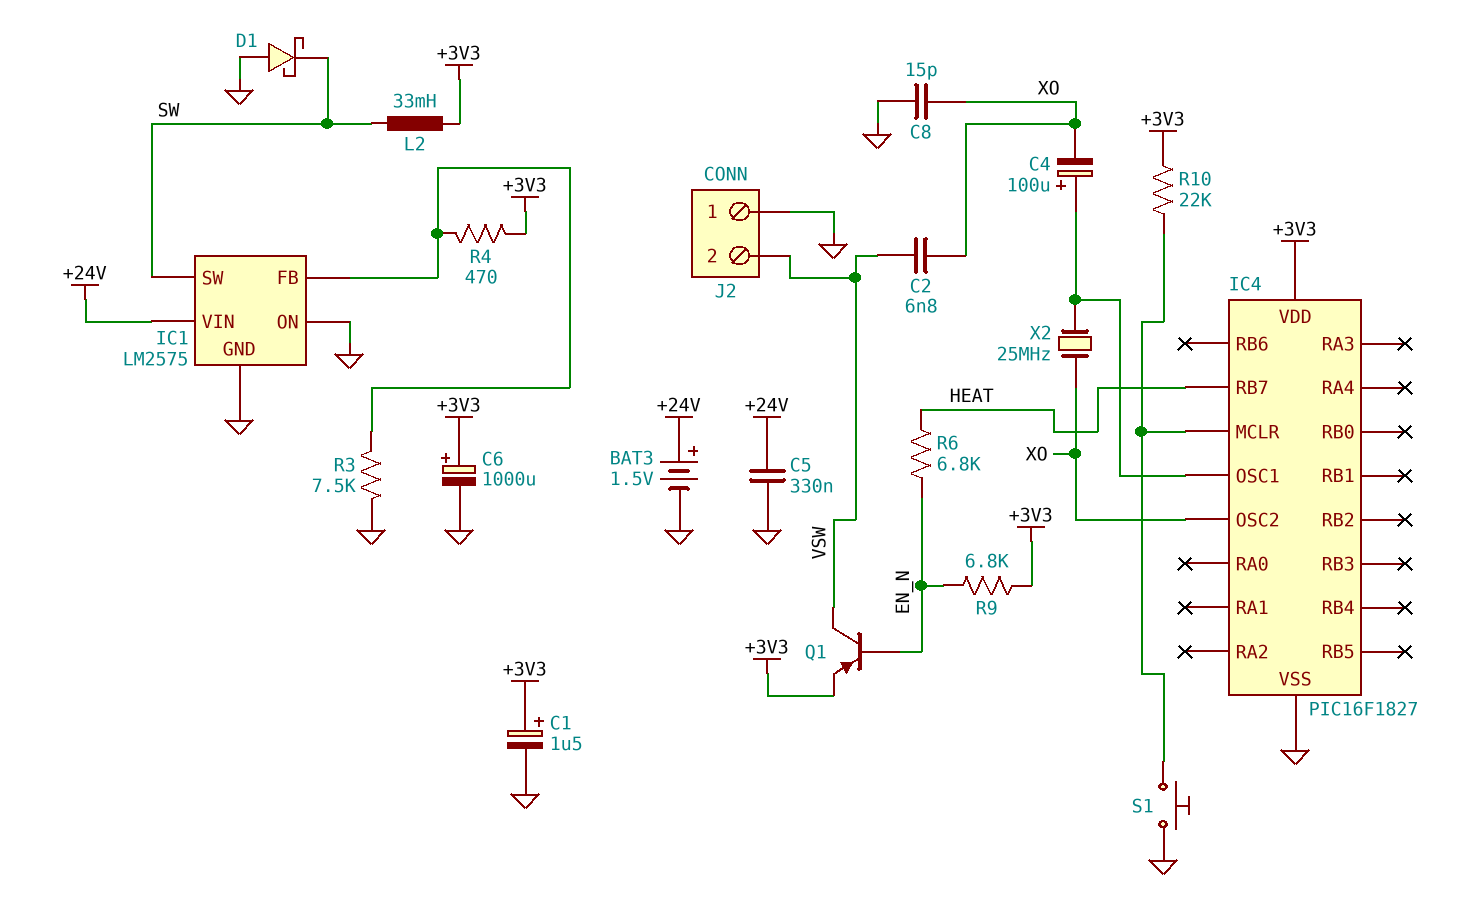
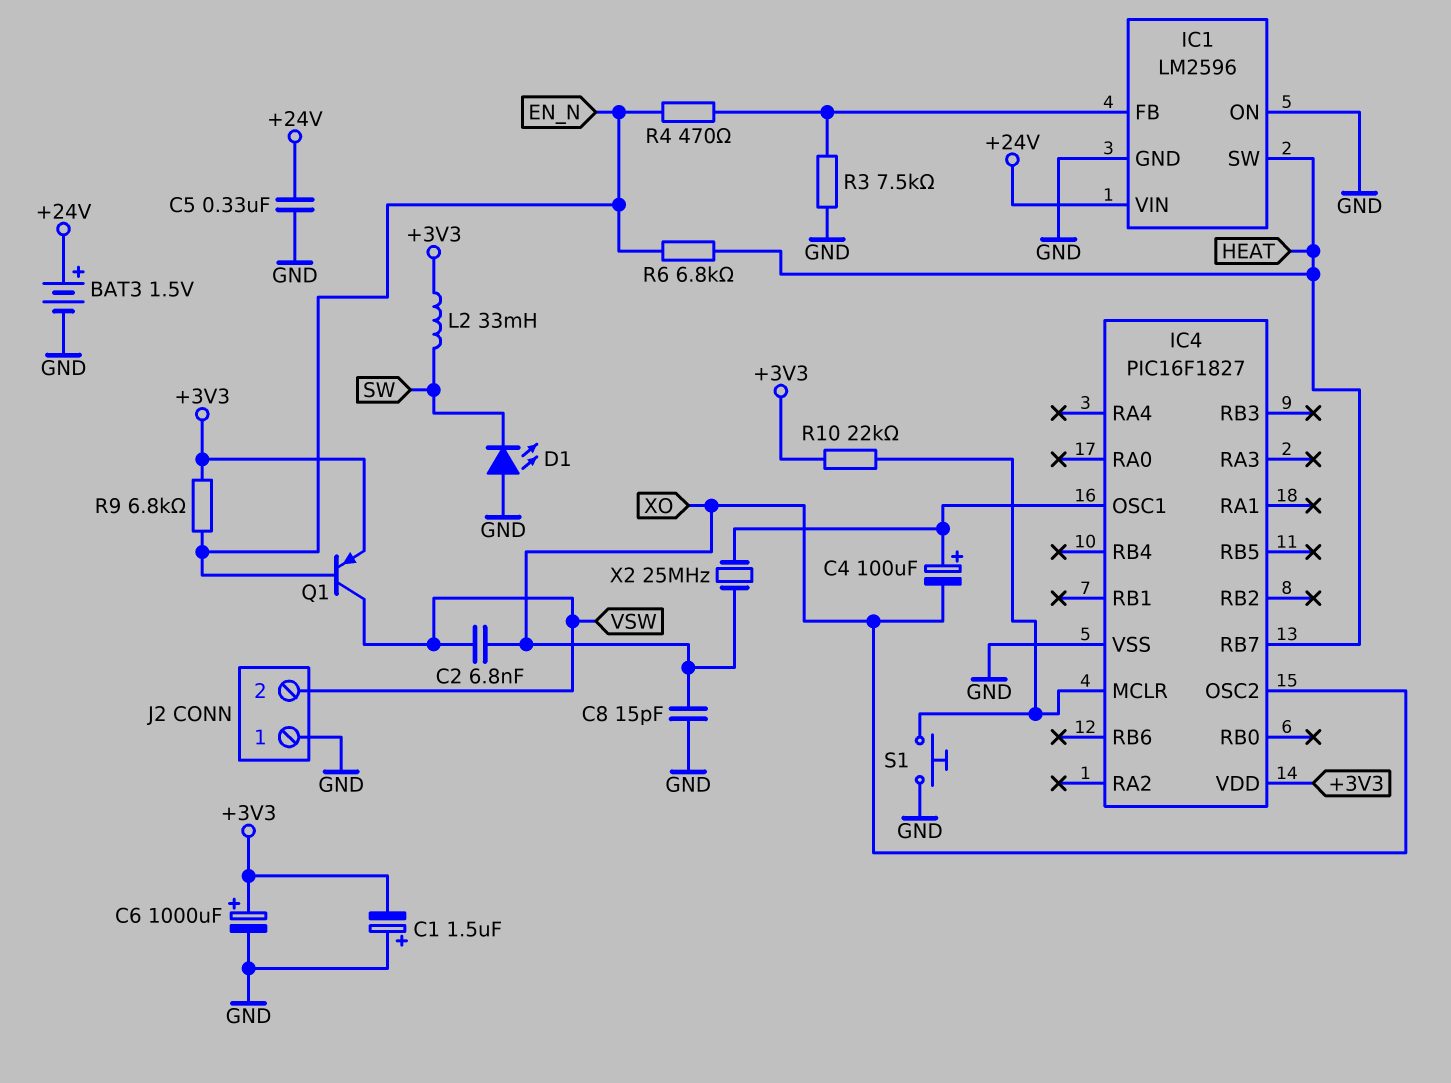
C1: 1.5uF (plus +3V3, minus GND) -> 1.5uF (plus GND, minus +3V3)
D1: schottky (A GND, K SW) -> LED (A GND, K SW)
IC1: LM2575 -> LM2596
IC1 pin SW: SW -> HEAT
R4: 470 (+3V3, IC1/FB) -> 470 (EN_N, IC1/FB)

